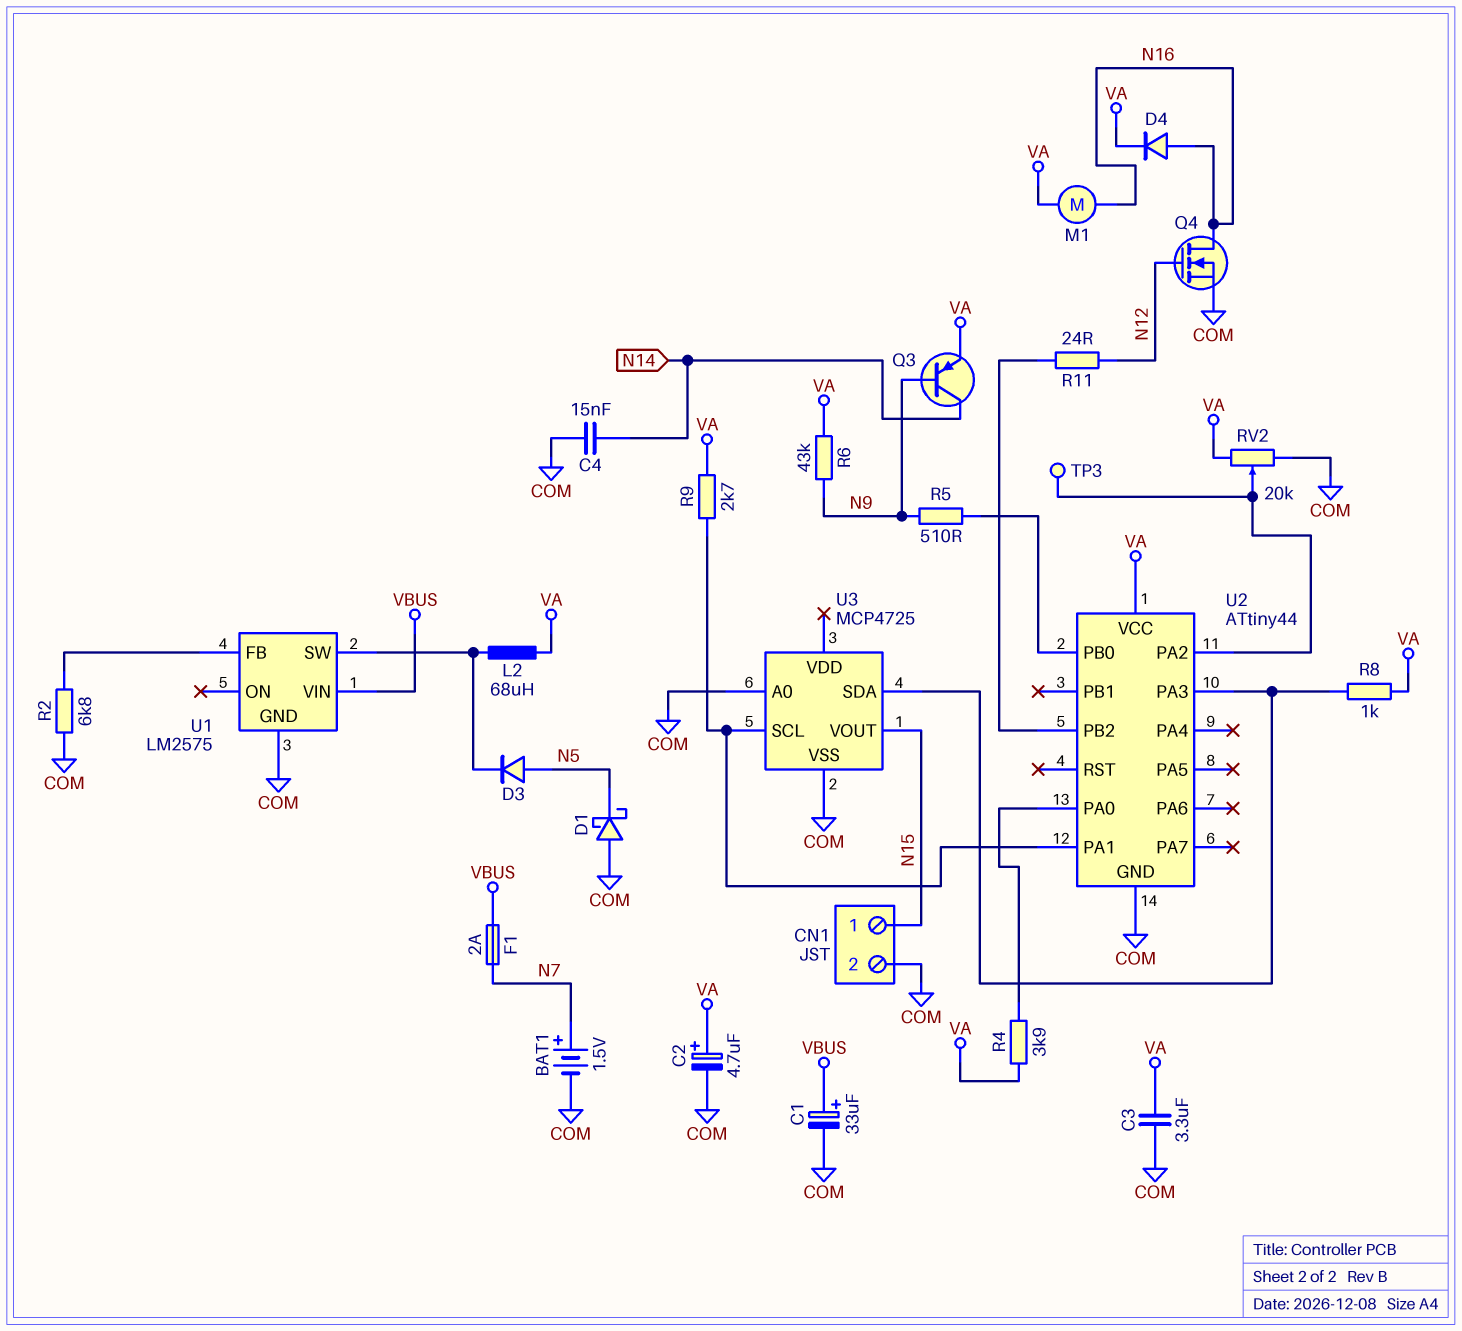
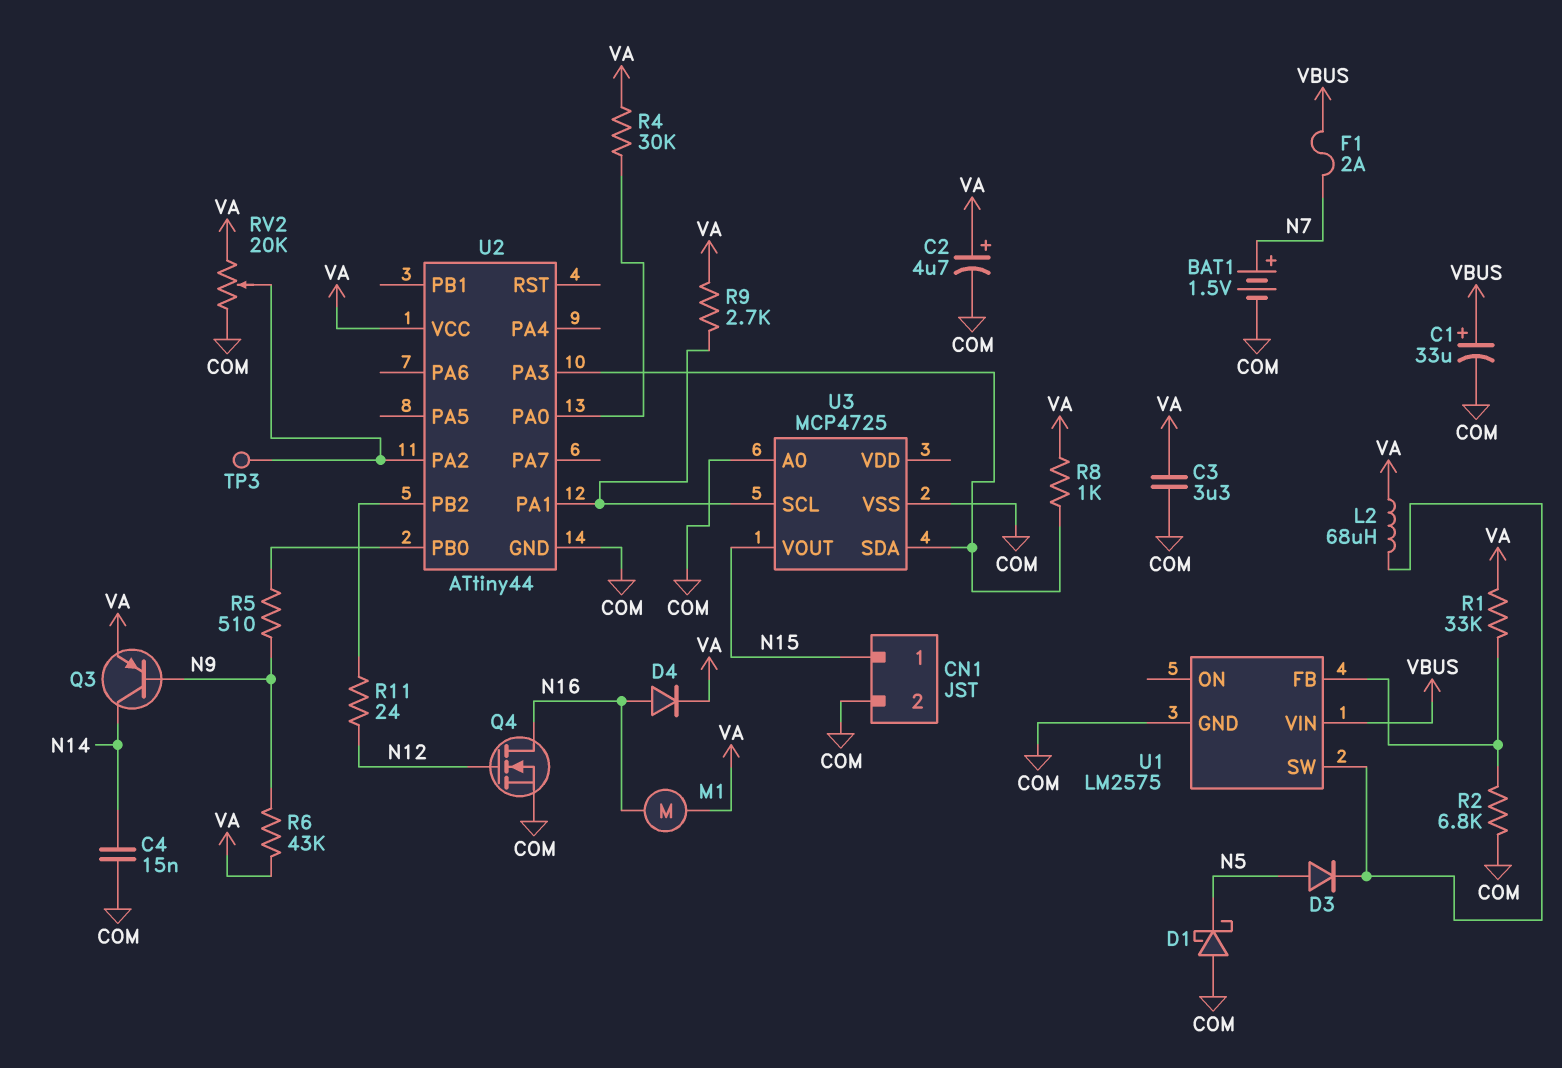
R1: none -> 33k (U1/FB, VA)
R4: 3.9k (U2/PA0, VA) -> 30k (U2/PA0, VA)

